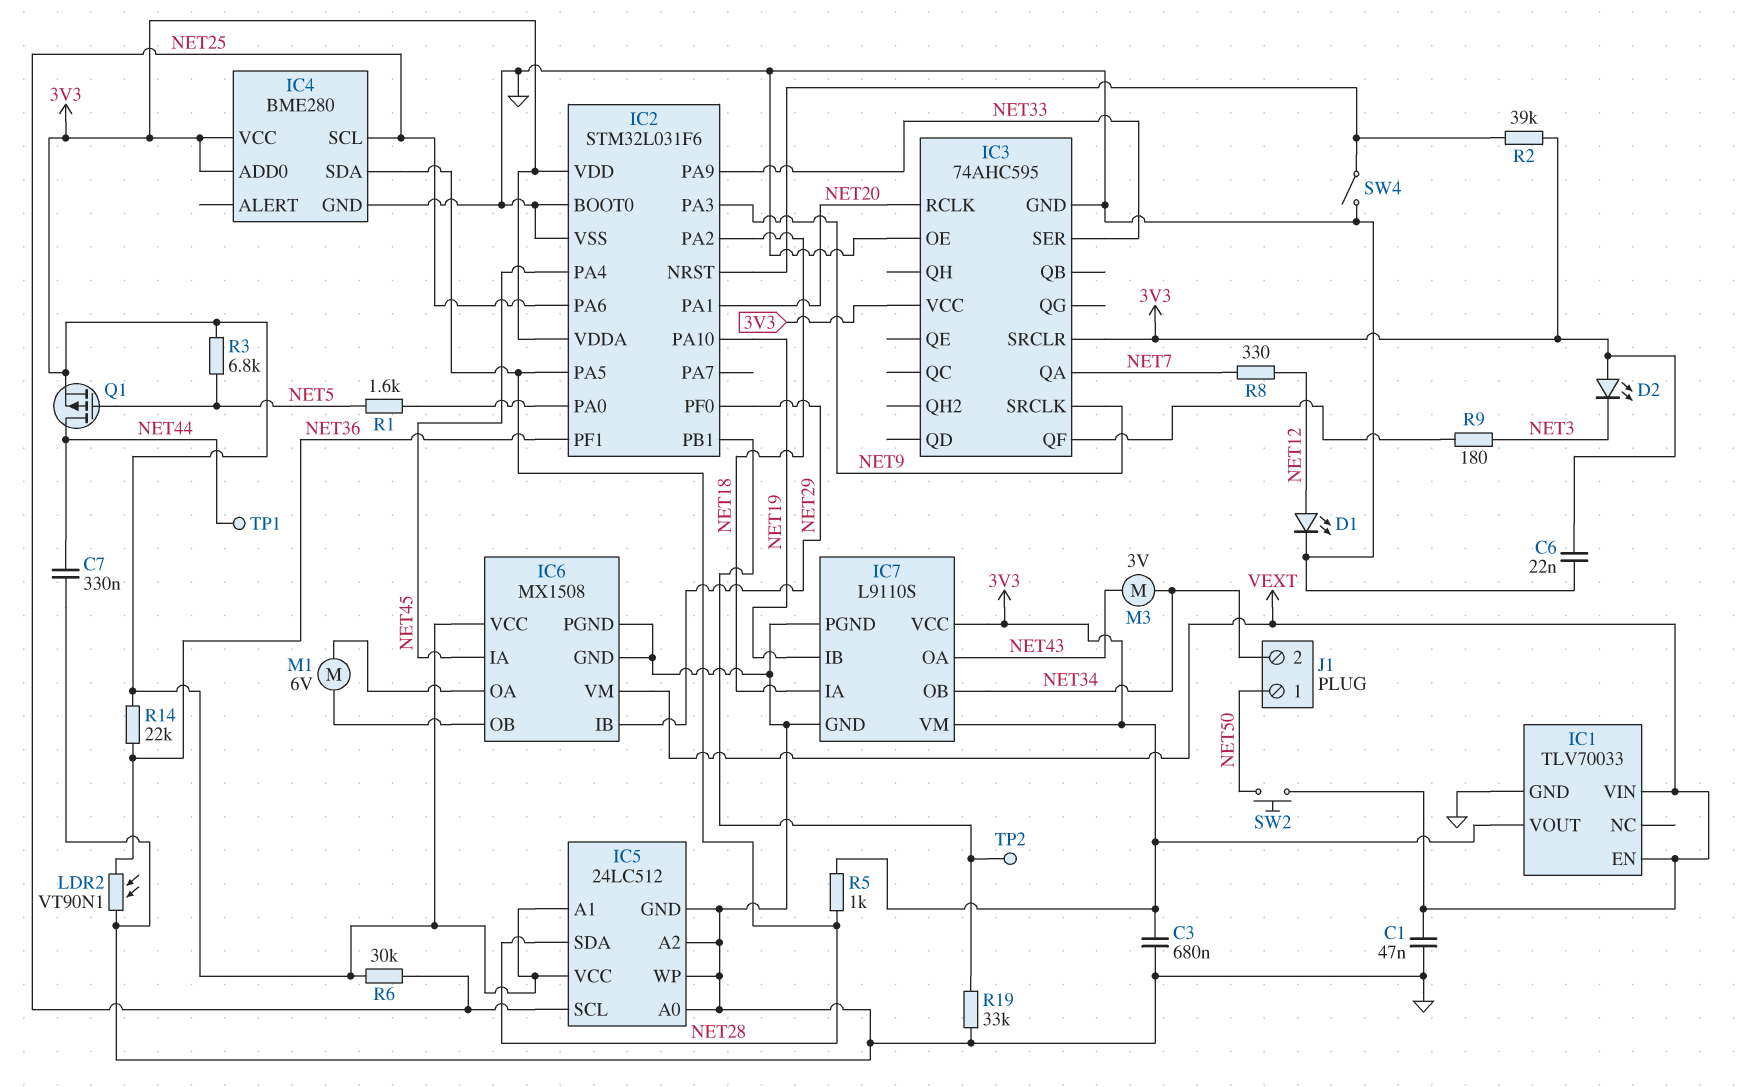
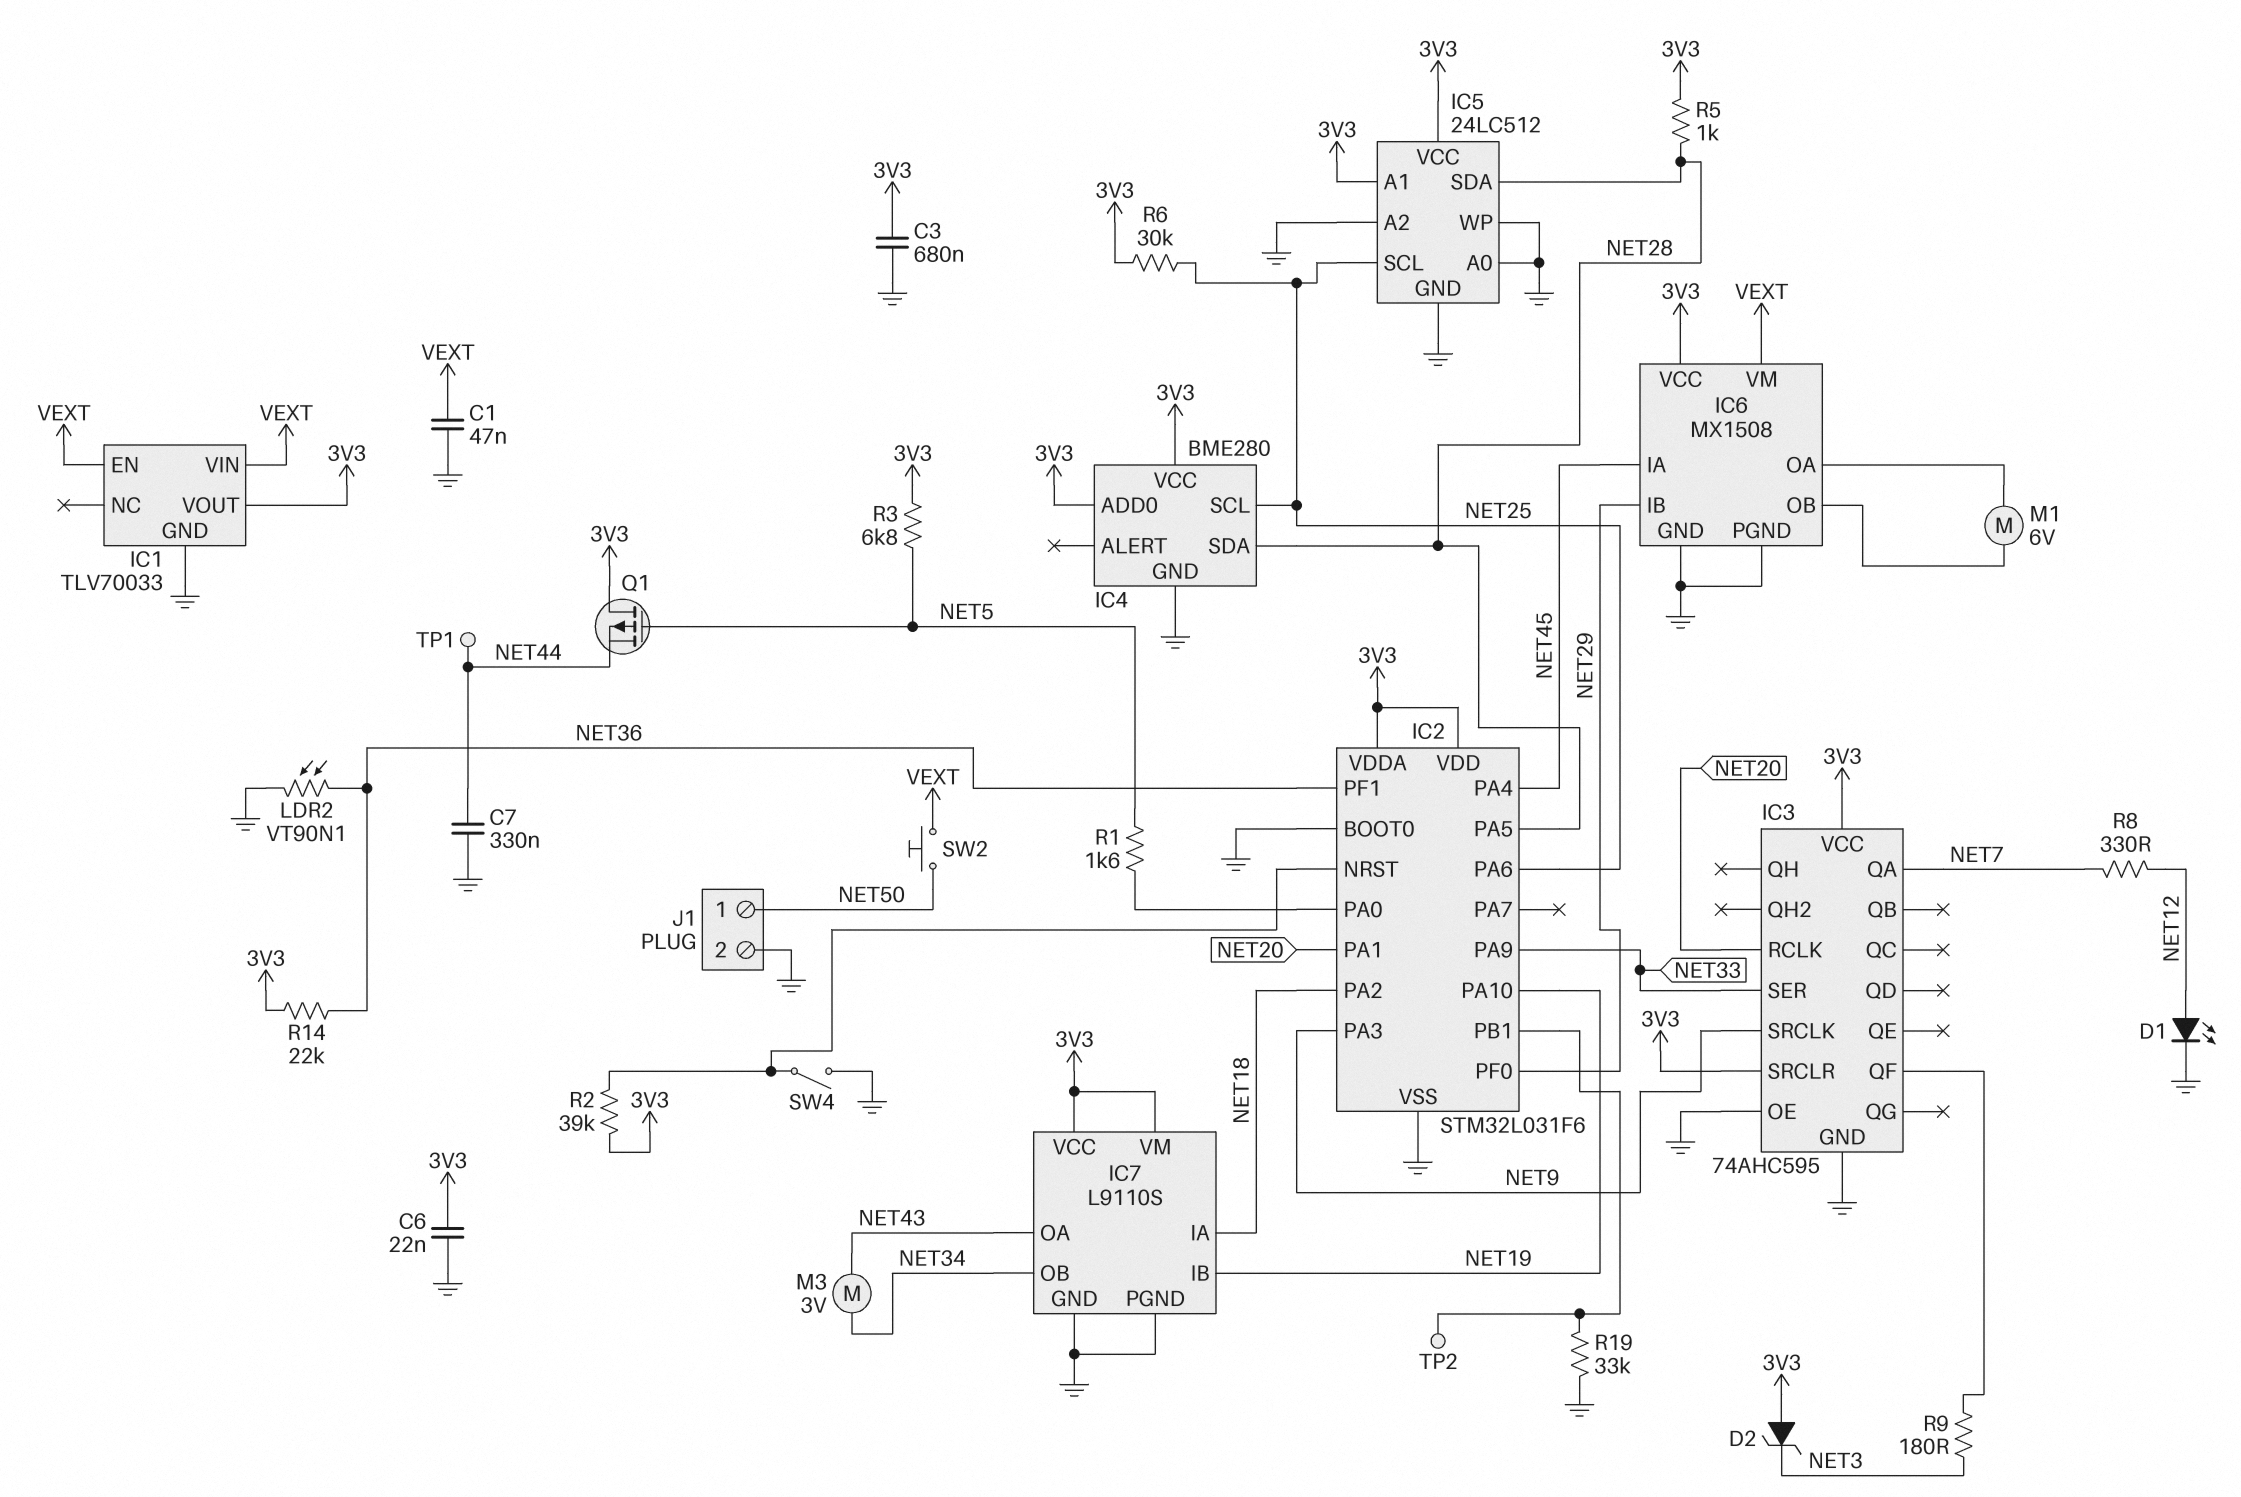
D2: LED (A 3V3, K NET3) -> zener (A 3V3, K NET3)
J1 pin 2: NET34 -> GND
Q1: PMOS (G NET5, D NET44, S 3V3) -> PMOS (G NET5, D 3V3, S NET44)

